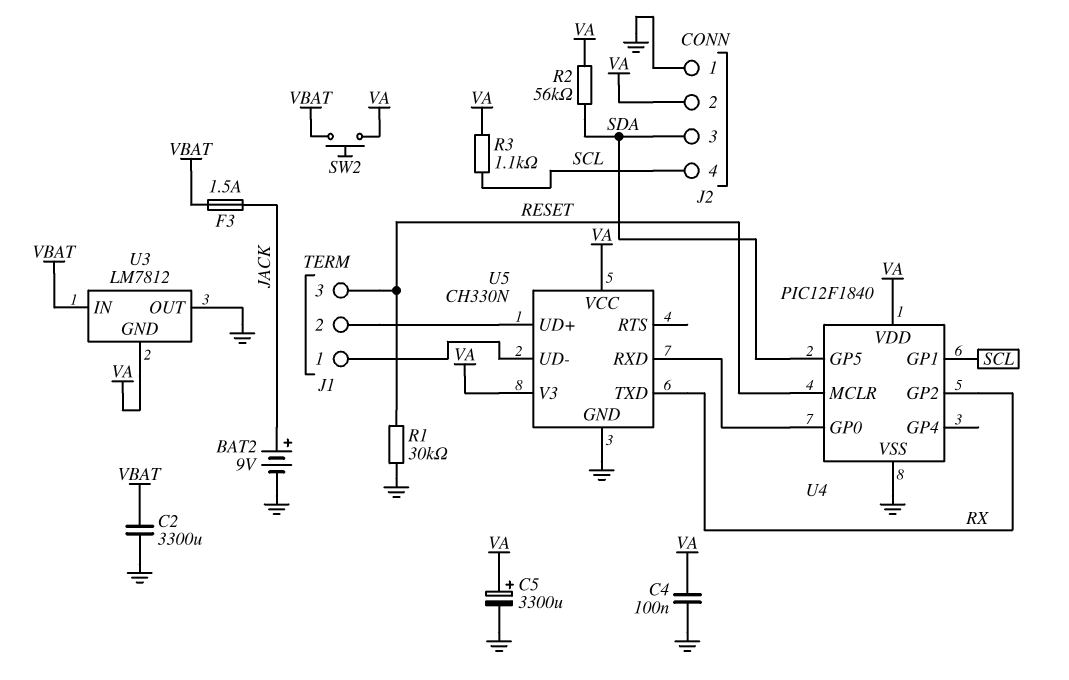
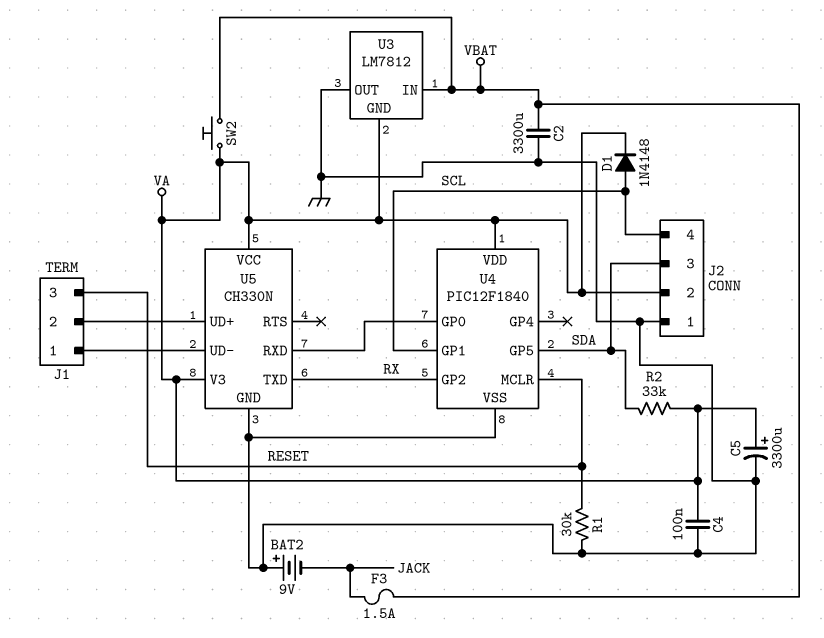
BAT2: 9V (plus JACK, minus GND) -> 9V (plus GND, minus JACK)
D1: none -> diode 1N4148 (A SCL, K VA)
R2: 56k (SDA, VA) -> 33k (SDA, VA)
R3: 1.1k (SCL, VA) -> none

